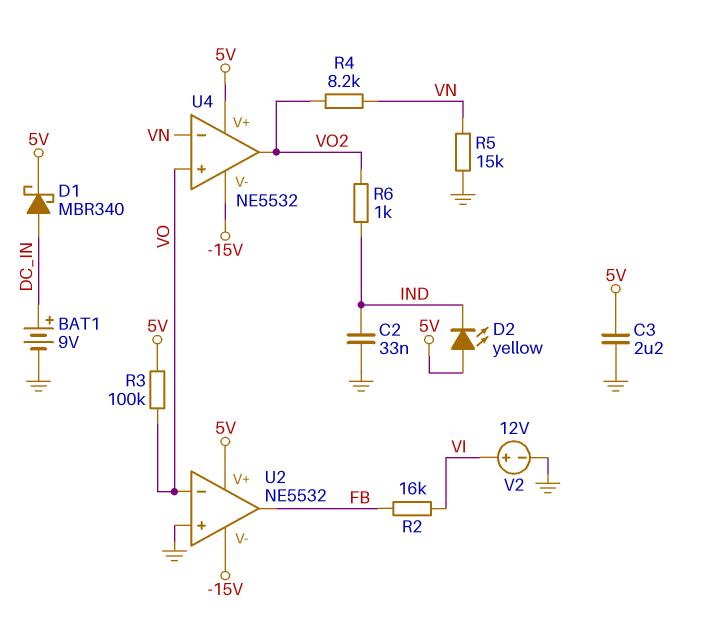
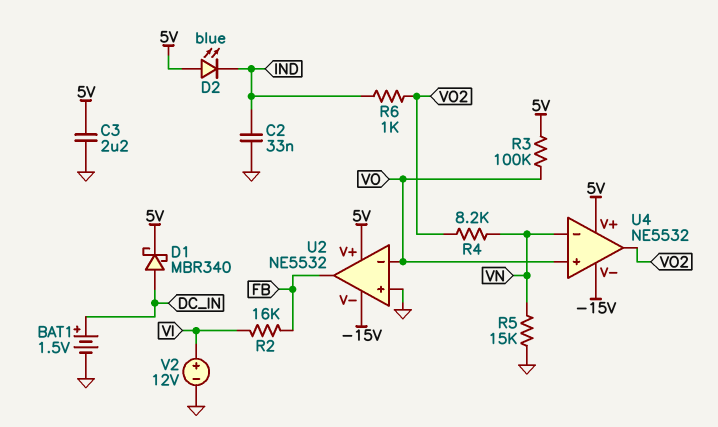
BAT1: 9V (plus DC_IN, minus GND) -> 1.5V (plus DC_IN, minus GND)
D2: LED yellow (A 5V, K IND) -> LED blue (A 5V, K IND)

